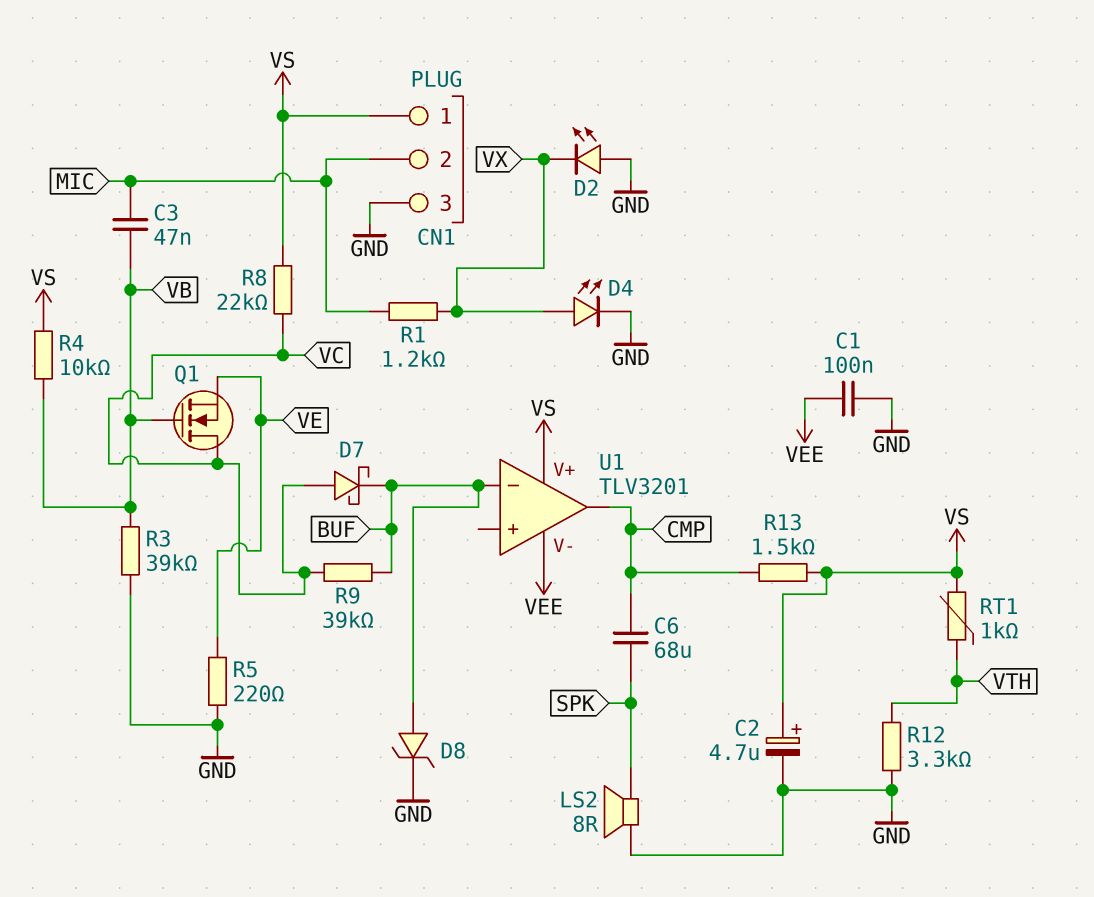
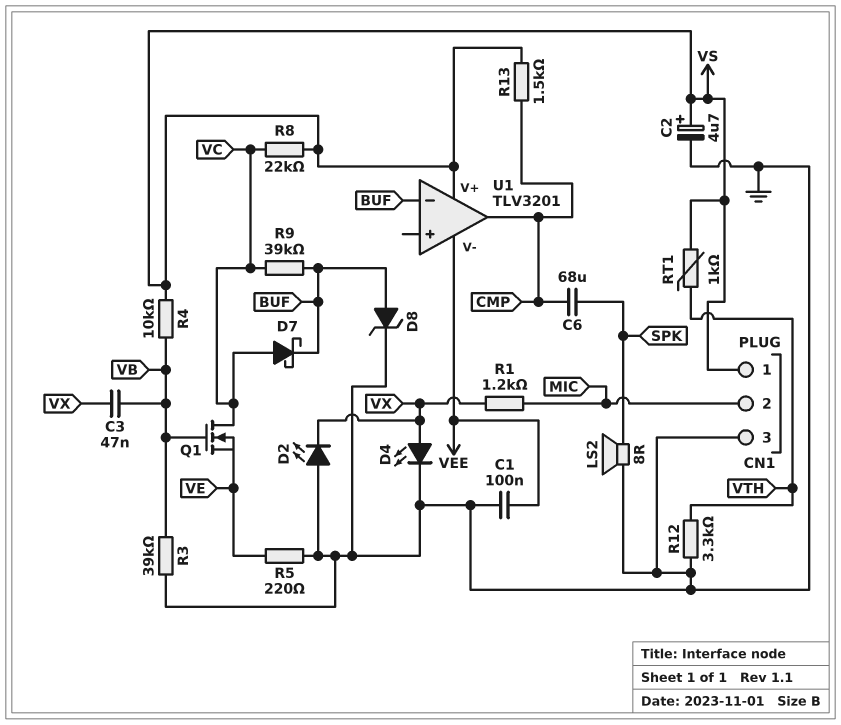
C3: 47nF (MIC, VB) -> 47nF (VB, VX)

